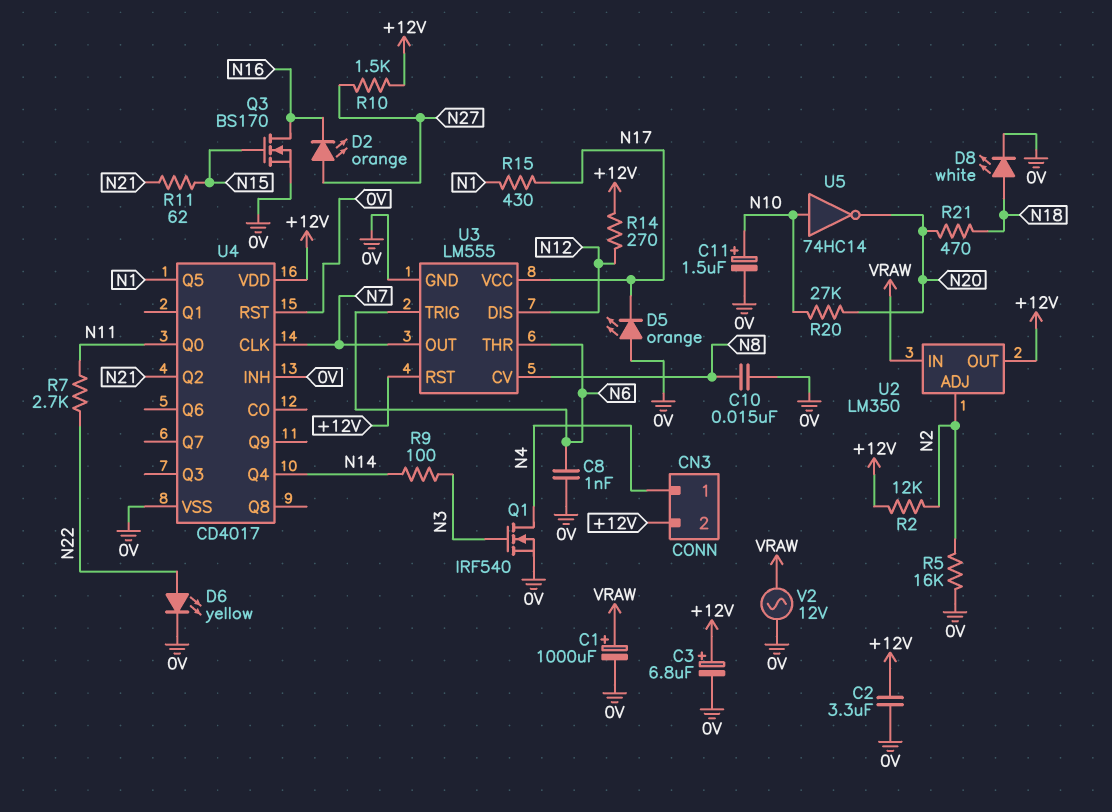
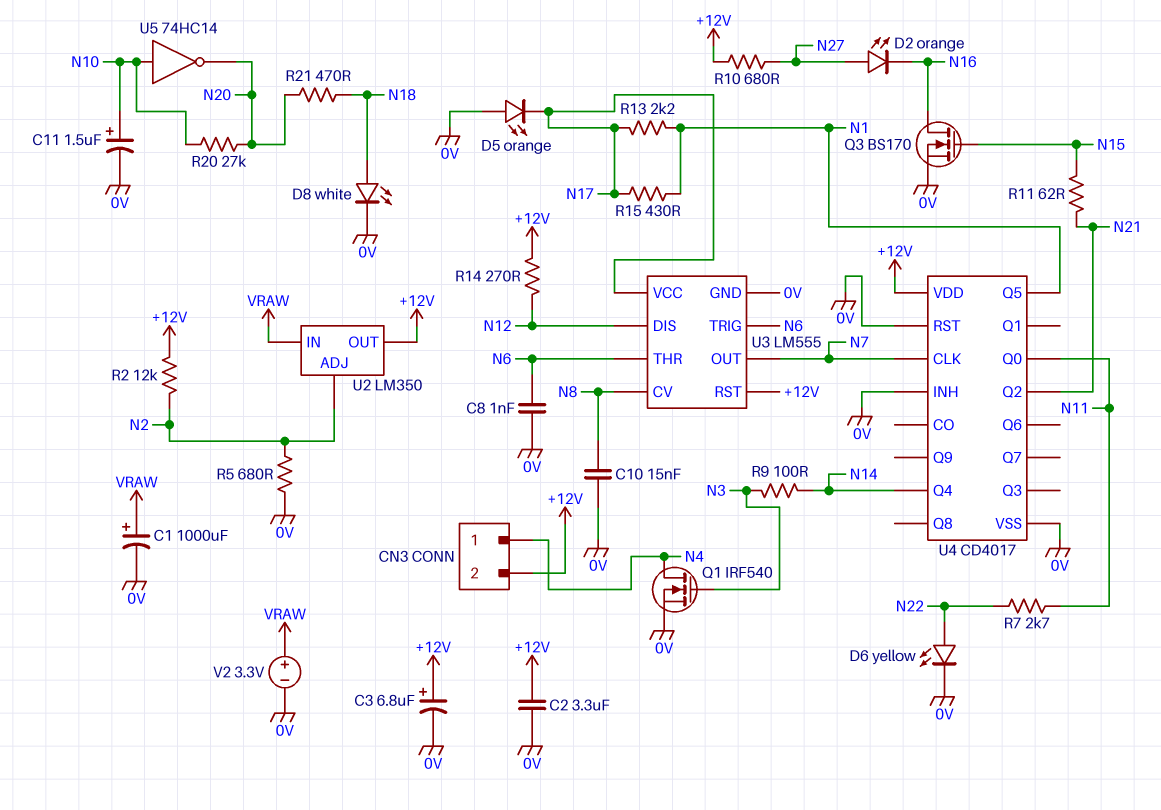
R5: 16k (0V, N2) -> 680 (0V, N2)
R10: 1.5k (+12V, N27) -> 680 (+12V, N27)
R13: none -> 2.2k (N1, N17)
V2: AC 12V (0V, VRAW) -> 3.3V (plus VRAW, minus 0V)

